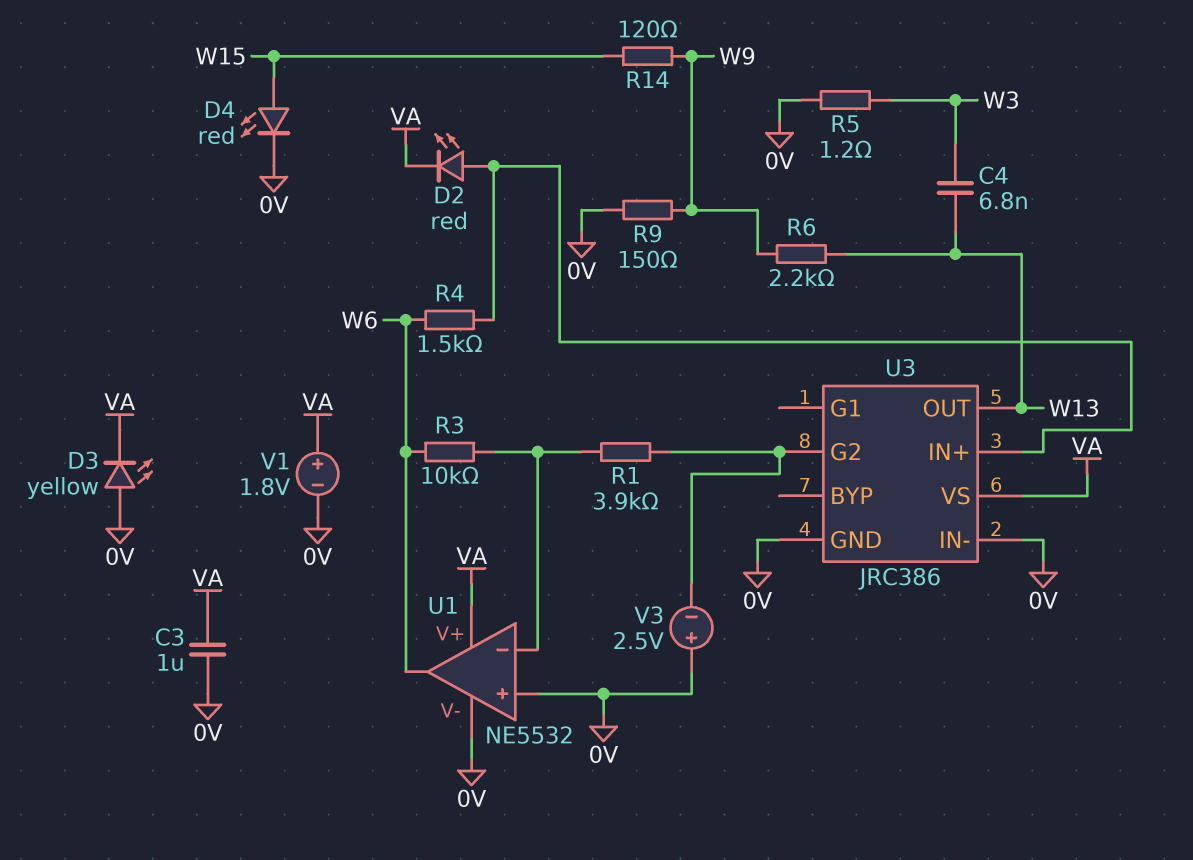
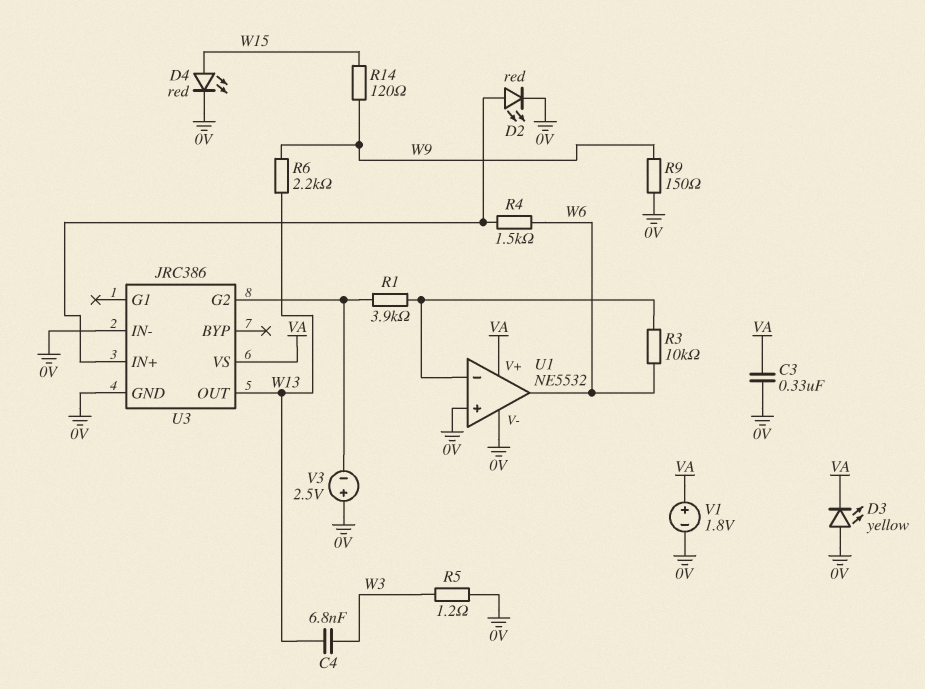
C3: 1uF (0V, VA) -> 330nF (0V, VA)
D2: LED red (A U3/IN+, K VA) -> LED red (A U3/IN+, K 0V)

